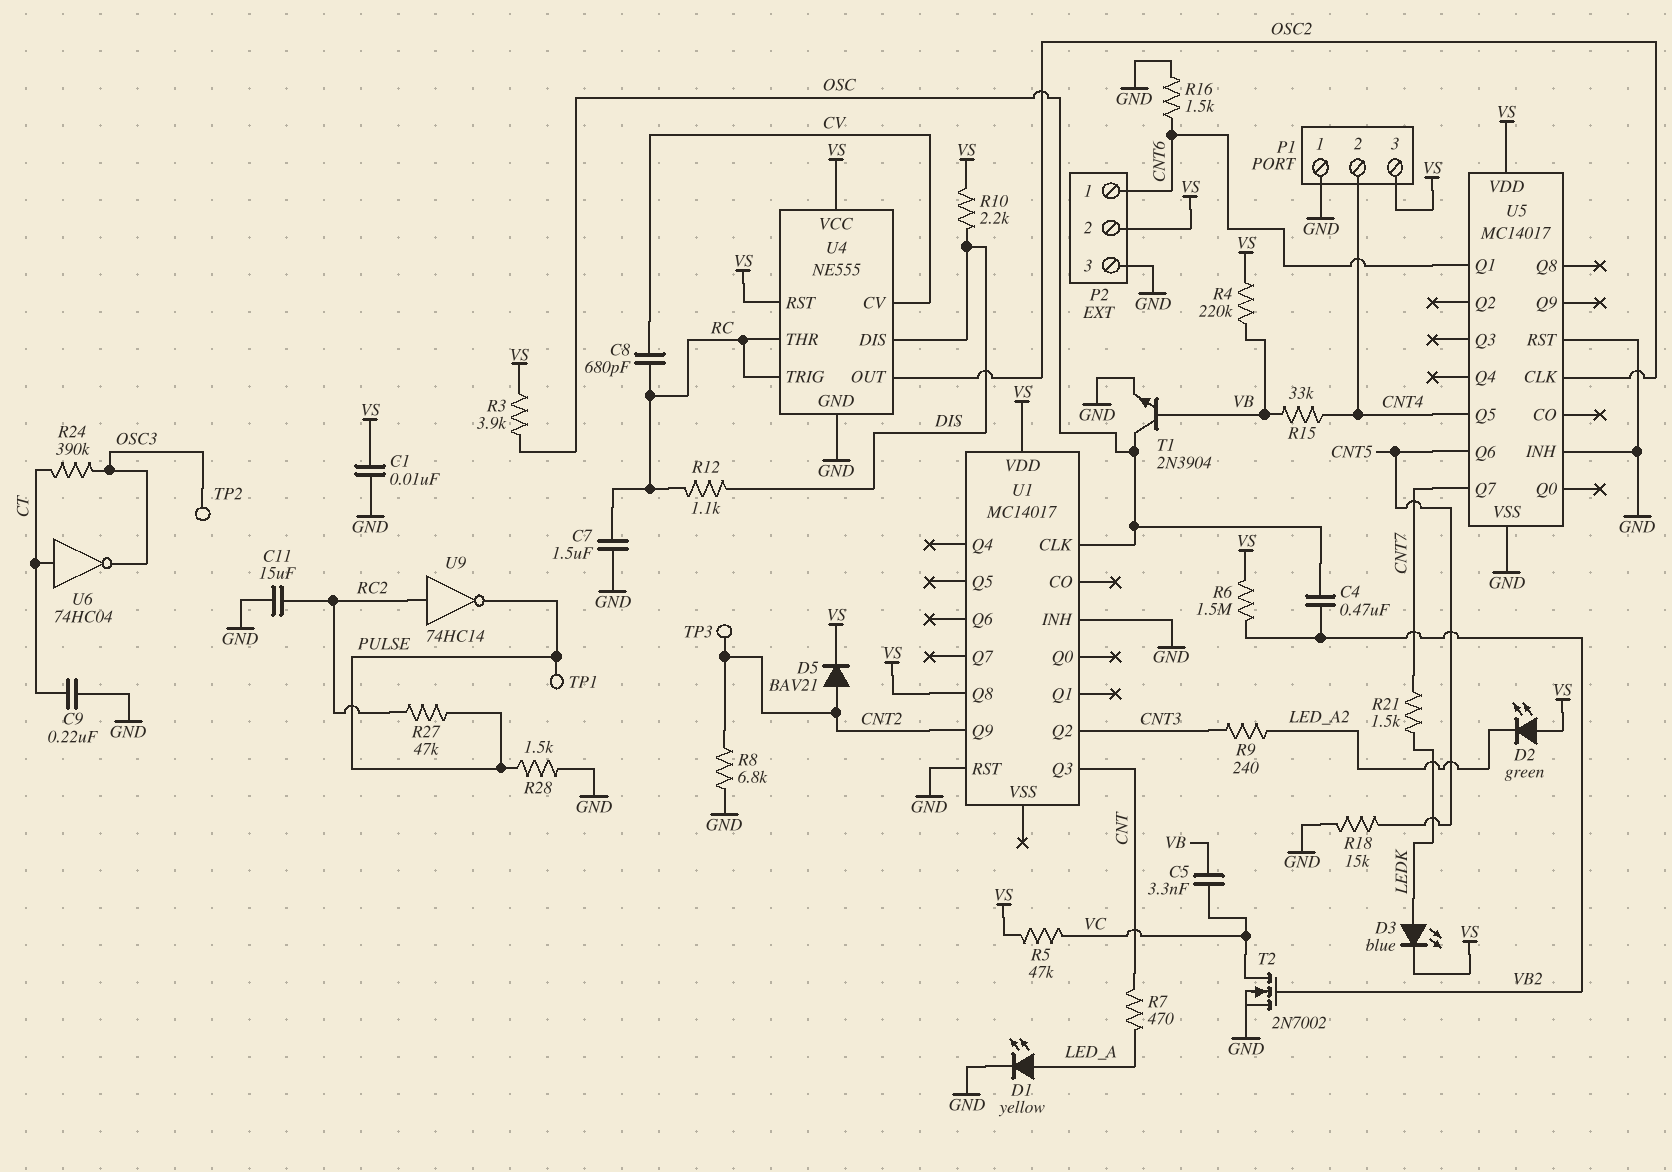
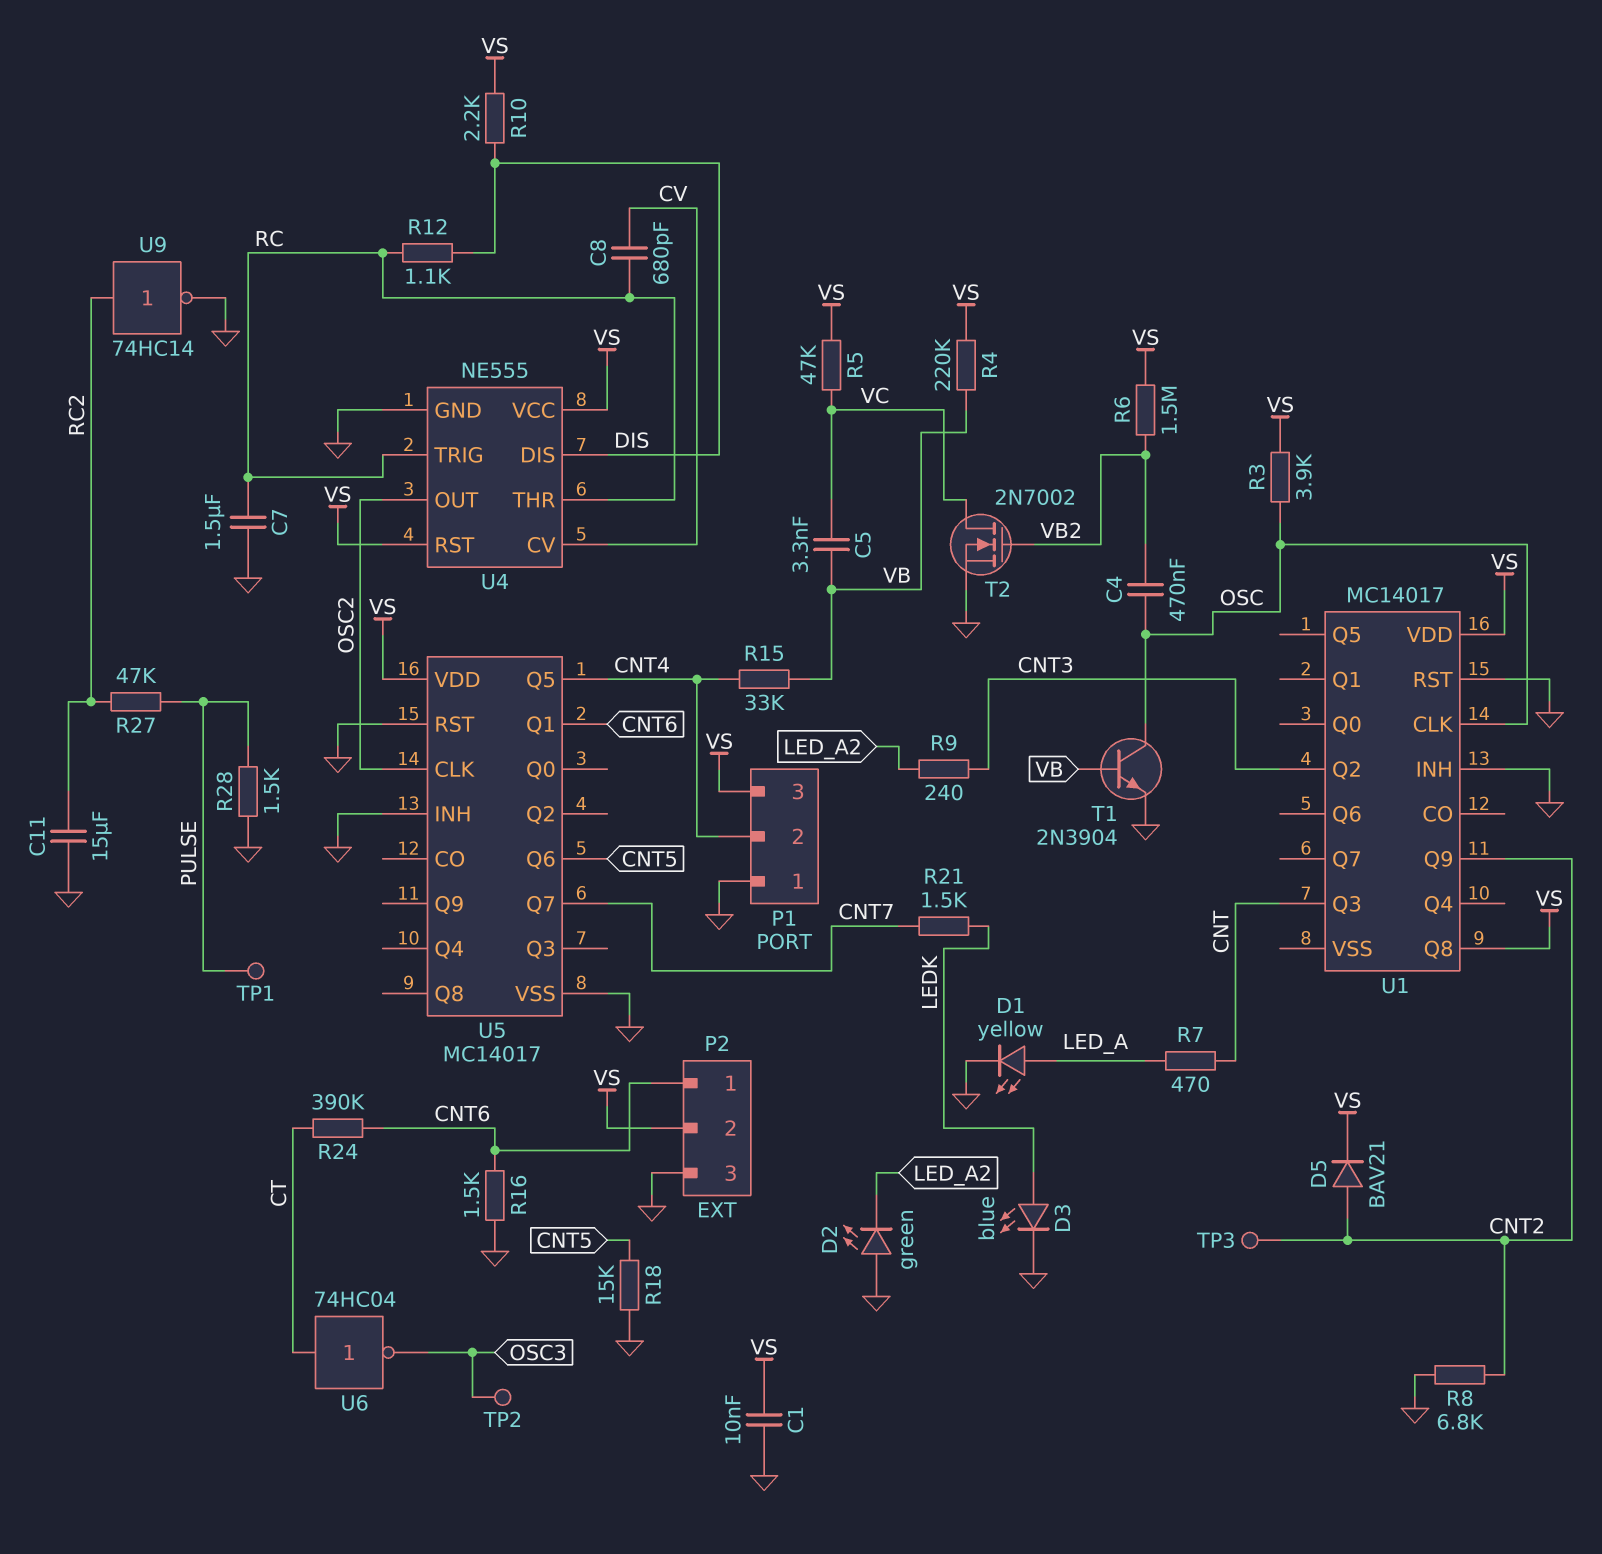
C9: 220nF (CT, GND) -> none
D2: LED green (A VS, K LED_A2) -> LED green (A GND, K LED_A2)
D3: LED blue (A LEDK, K VS) -> LED blue (A LEDK, K GND)
R24: 390k (CT, OSC3) -> 390k (CNT6, CT)
U9: NOT 74HC14 (in RC2, out PULSE) -> NOT 74HC14 (in RC2, out GND)

